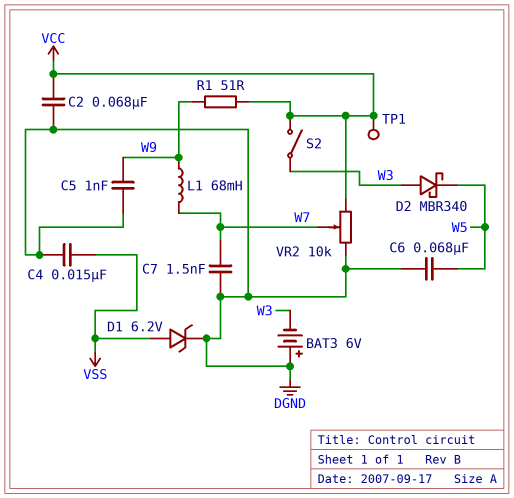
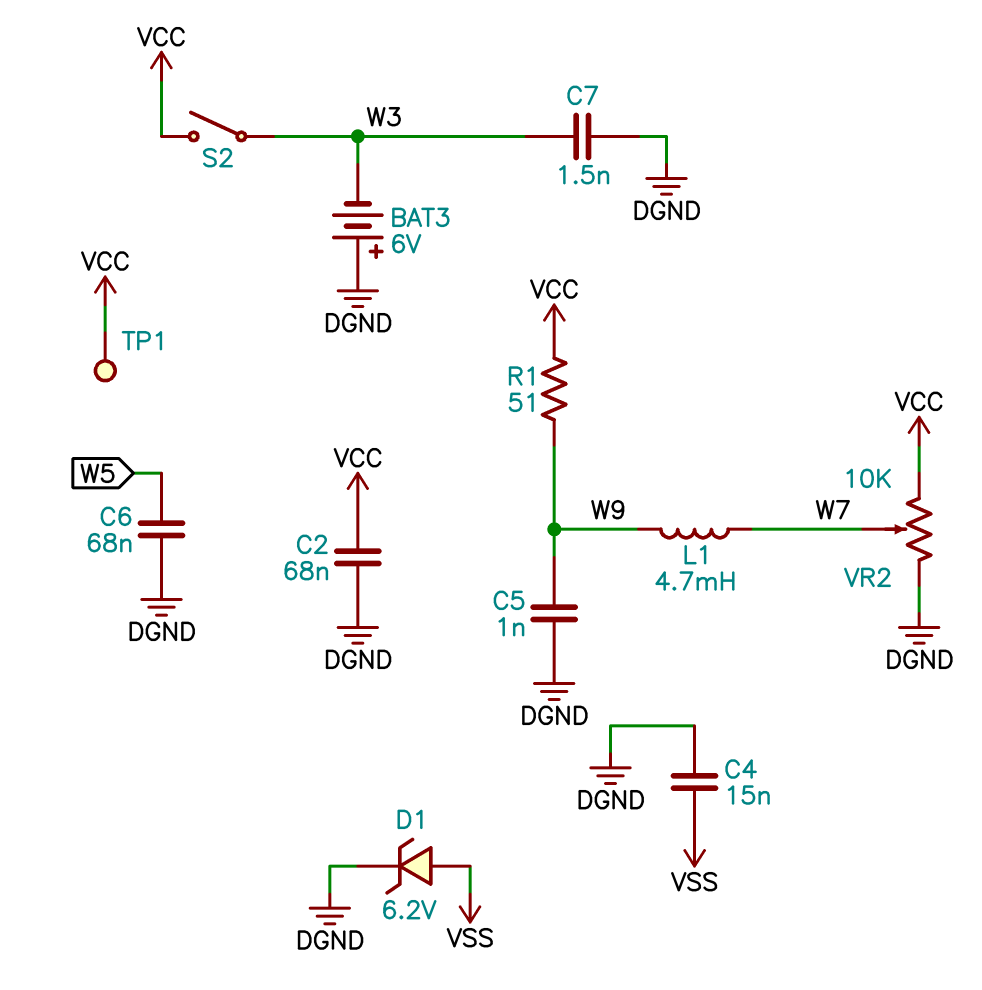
C7: 1.5nF (DGND, W7) -> 1.5nF (DGND, W3)
D2: schottky MBR340 (A W3, K W5) -> none
L1: 68mH (W7, W9) -> 4.7mH (W7, W9)

